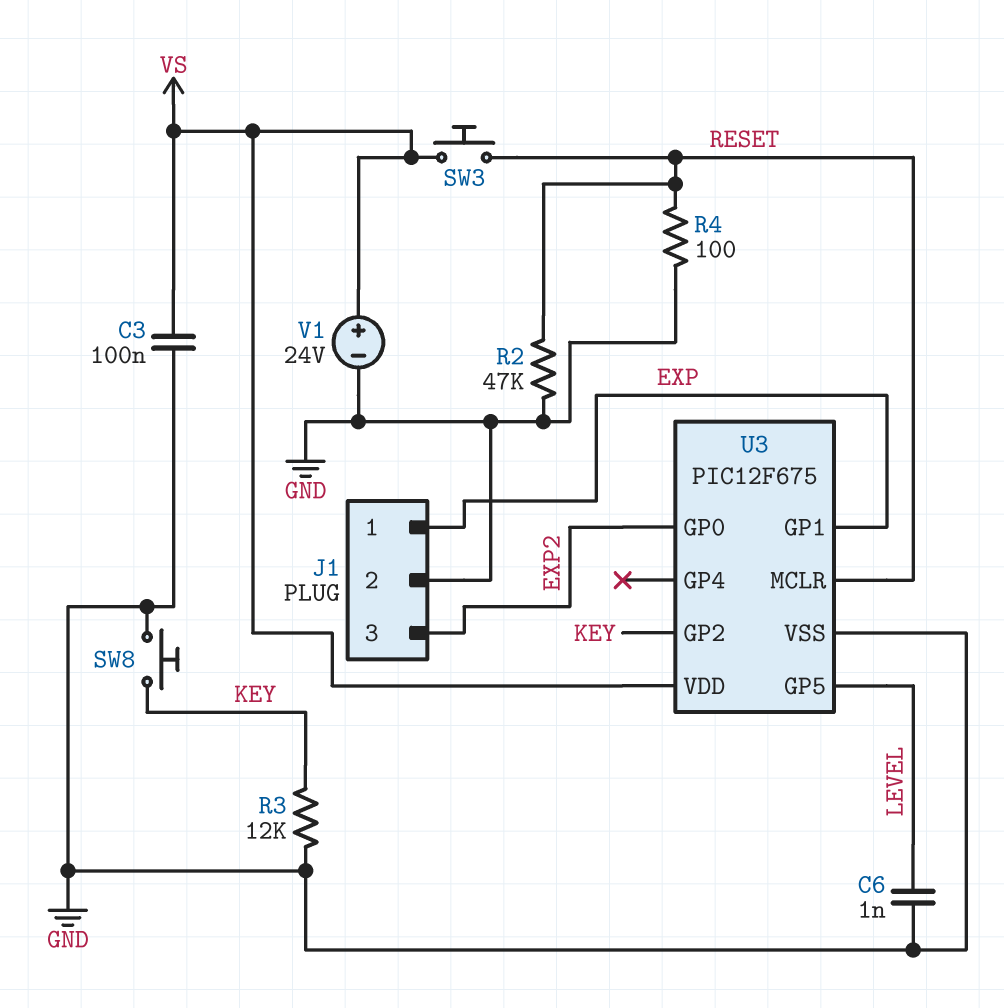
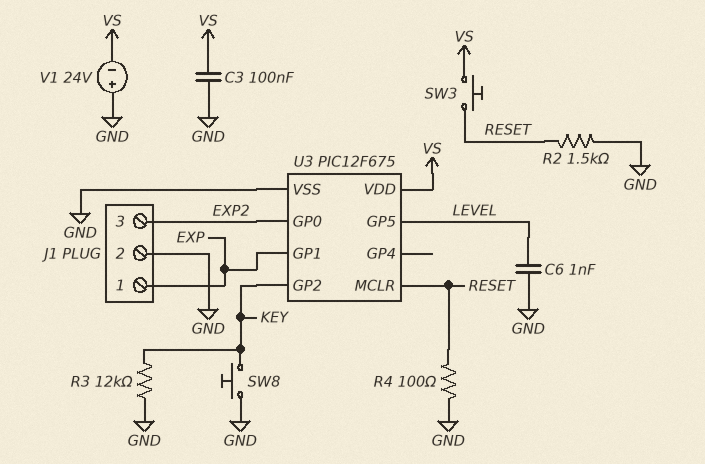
R2: 47k (GND, RESET) -> 1.5k (GND, RESET)
V1: 24V (plus VS, minus GND) -> 24V (plus GND, minus VS)

